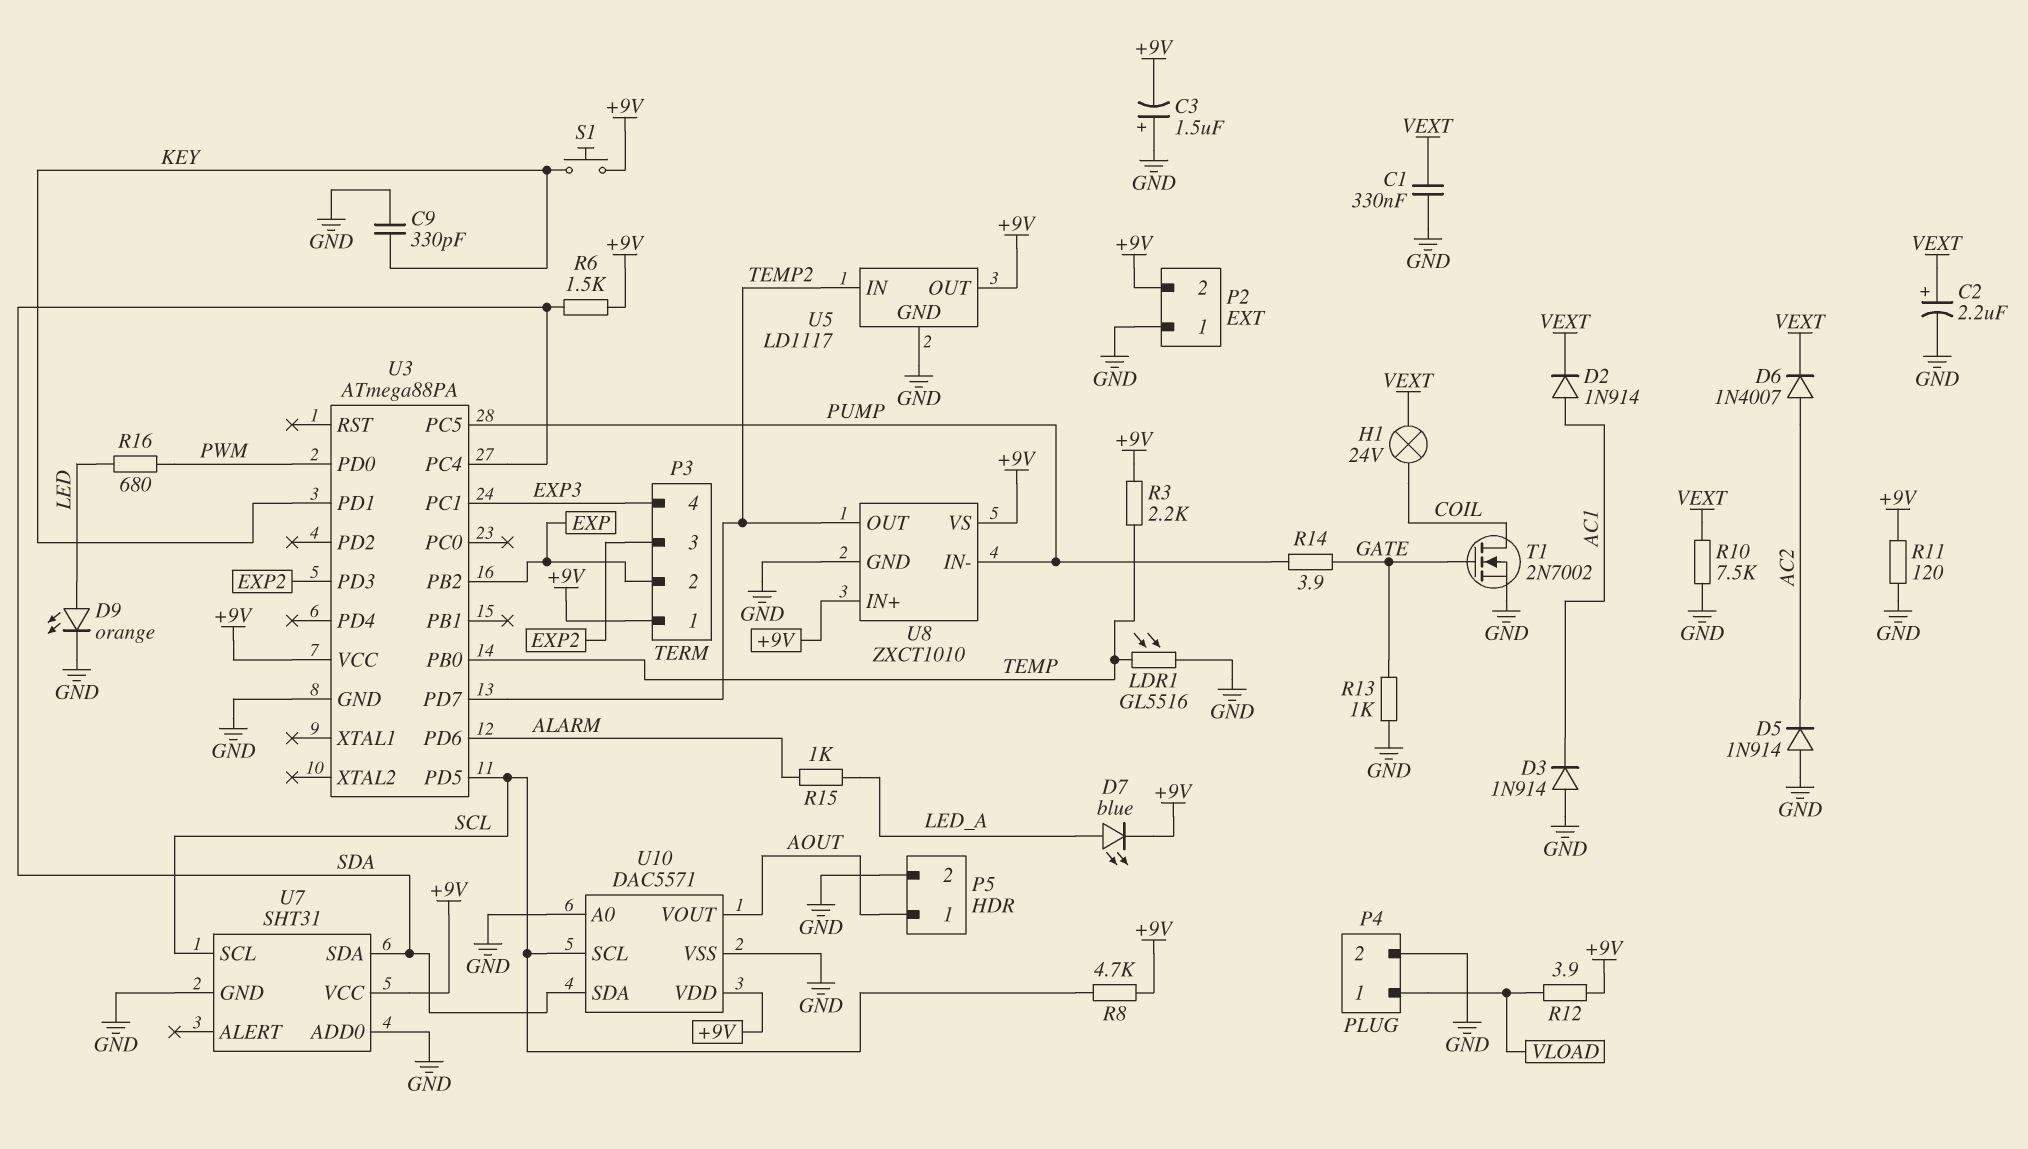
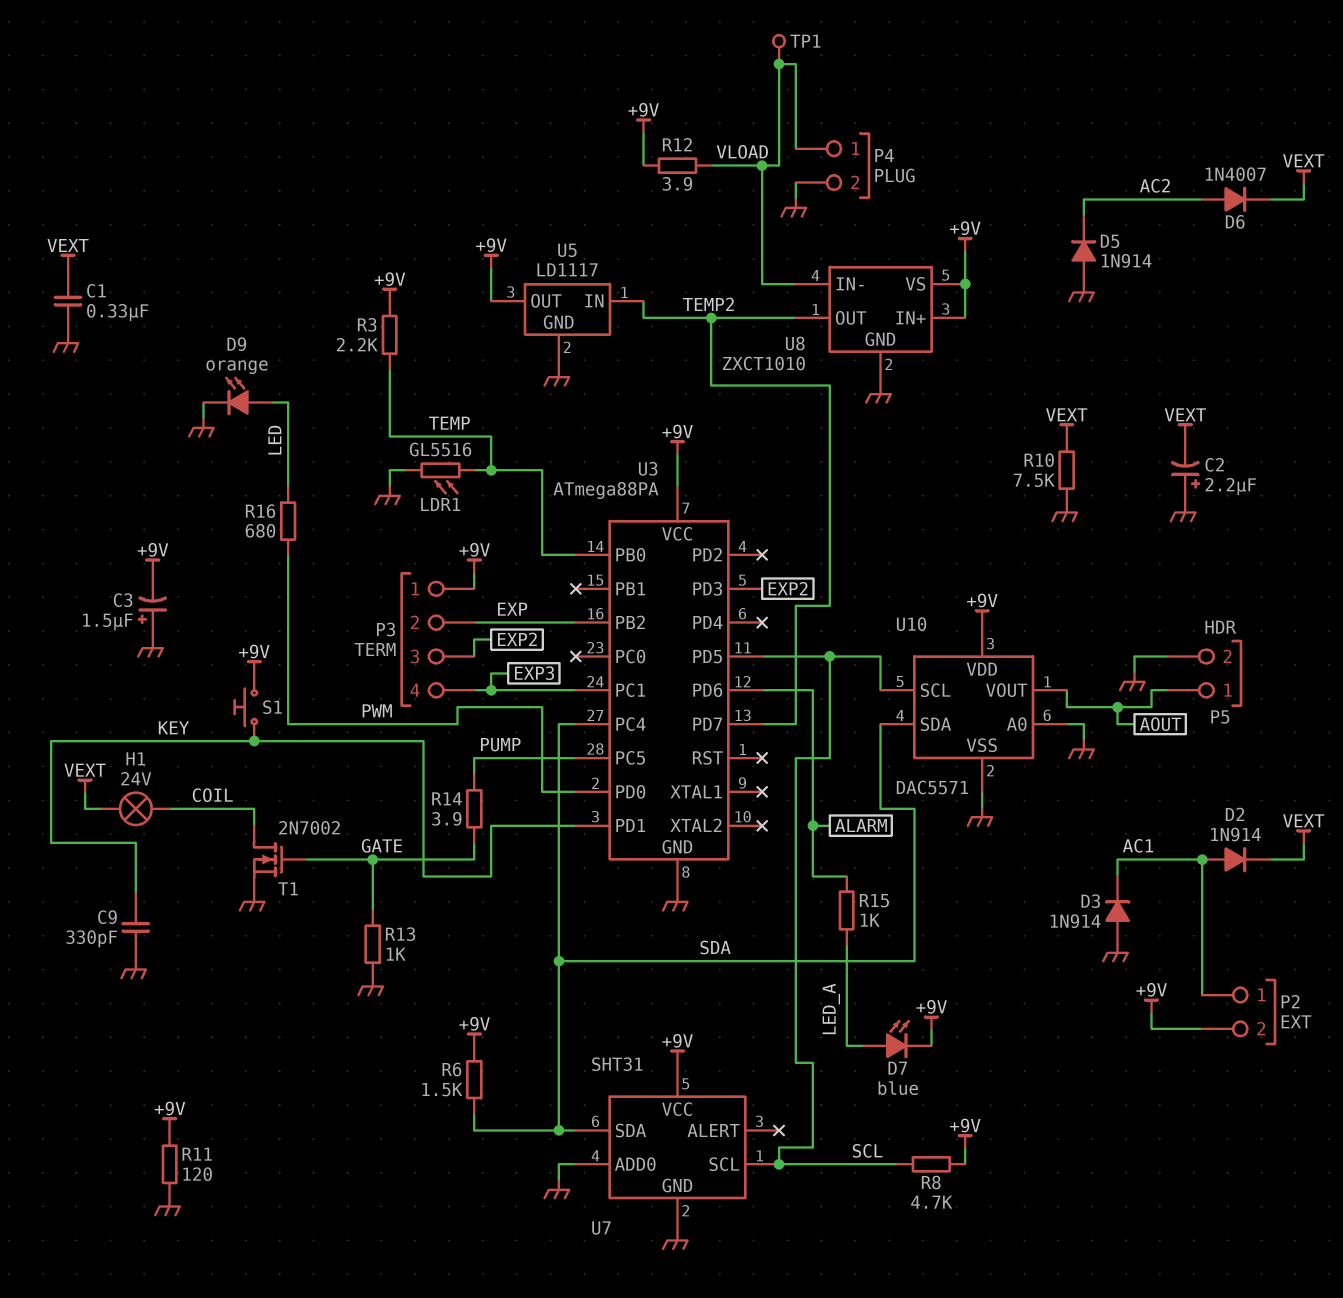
C2: 2.2uF (plus VEXT, minus GND) -> 2.2uF (plus GND, minus VEXT)
P2 pin 1: GND -> AC1
TP1: none -> test point (VLOAD)
U8 pin IN-: PUMP -> VLOAD

